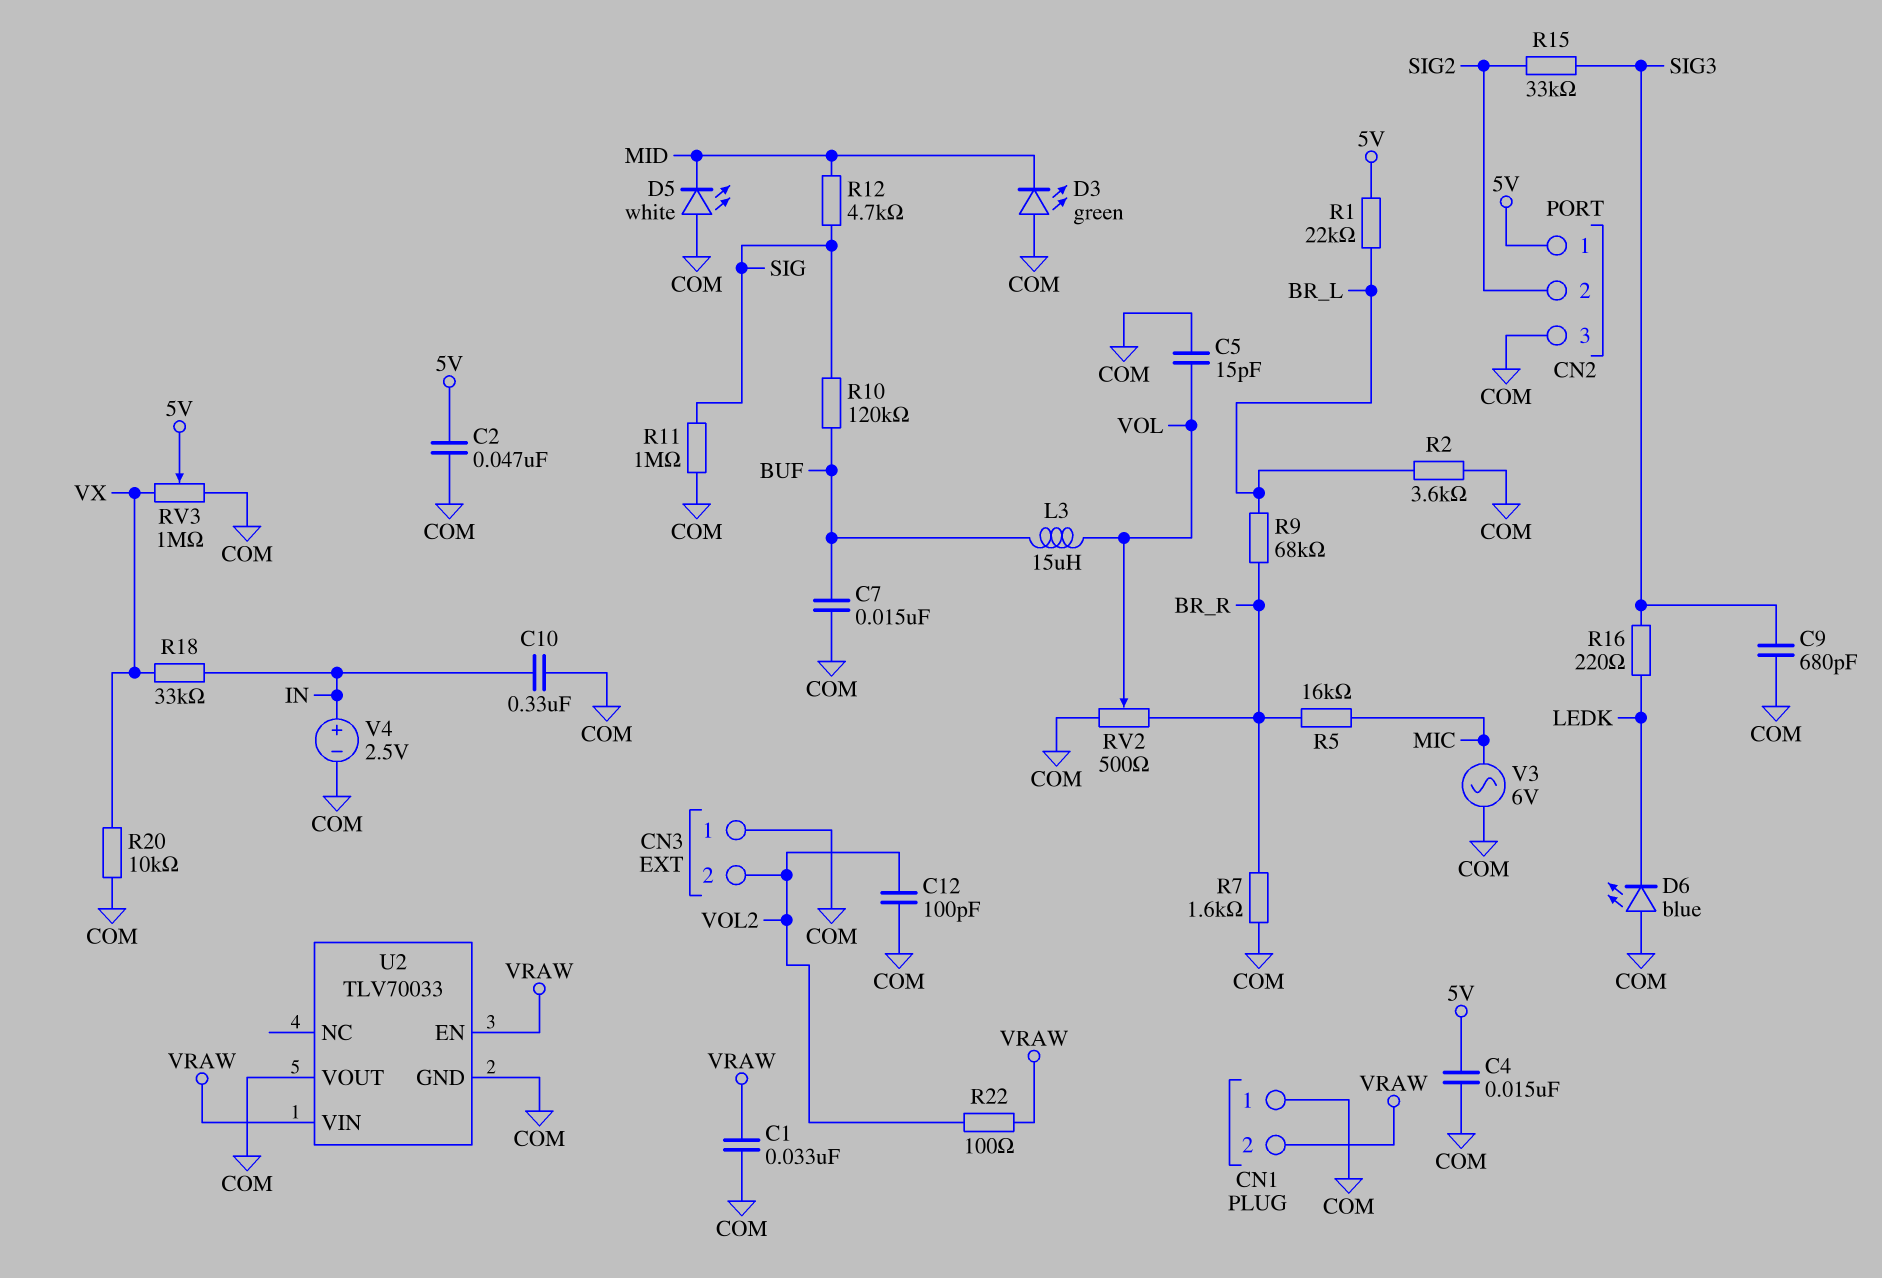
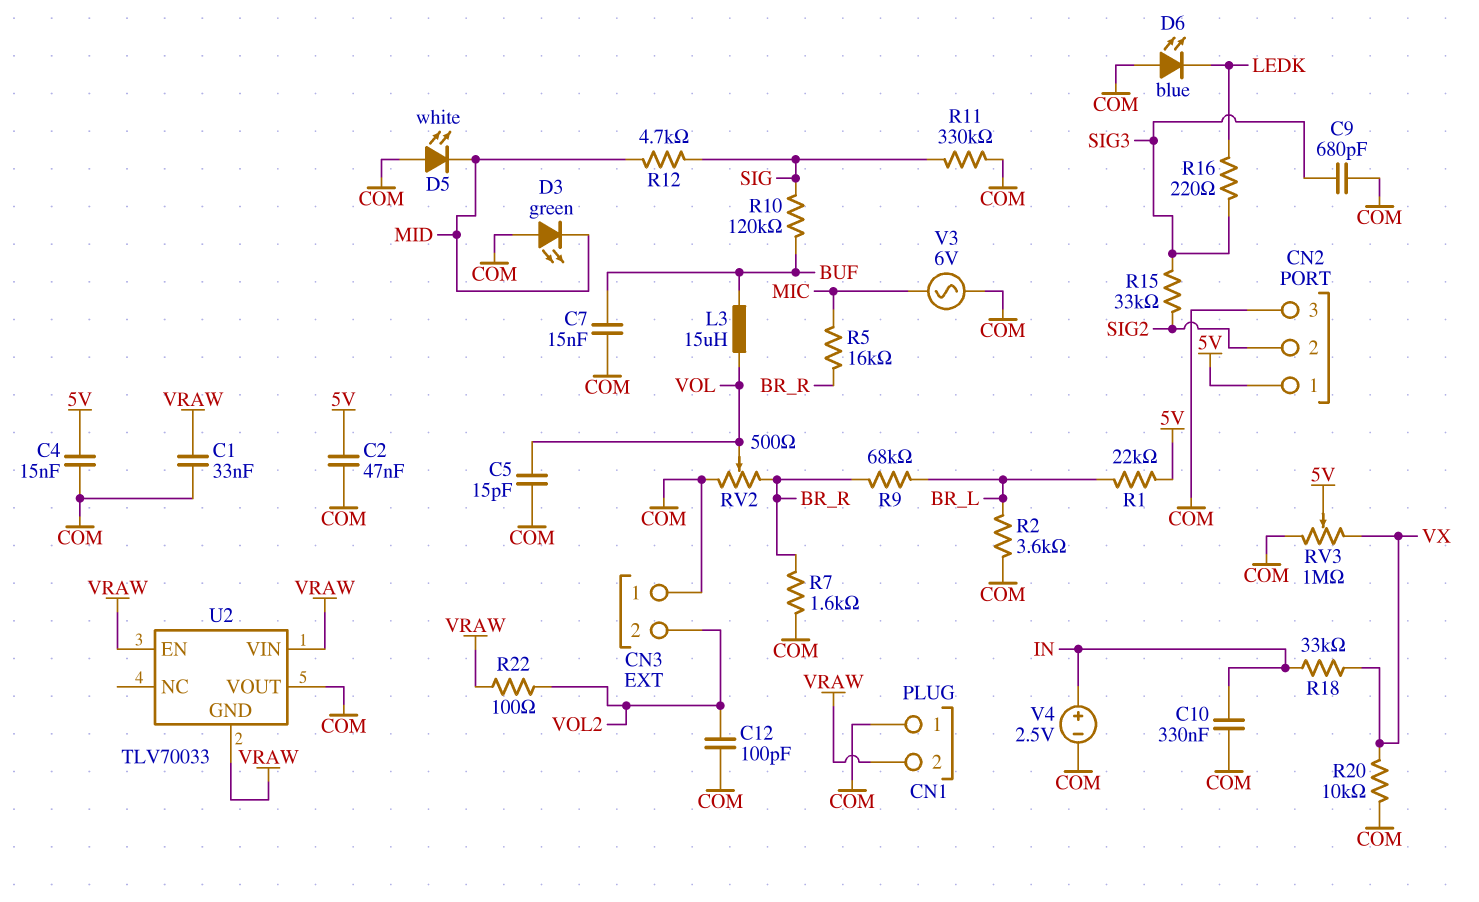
R11: 1M (COM, SIG) -> 330k (COM, SIG)
U2 pin GND: COM -> VRAW

